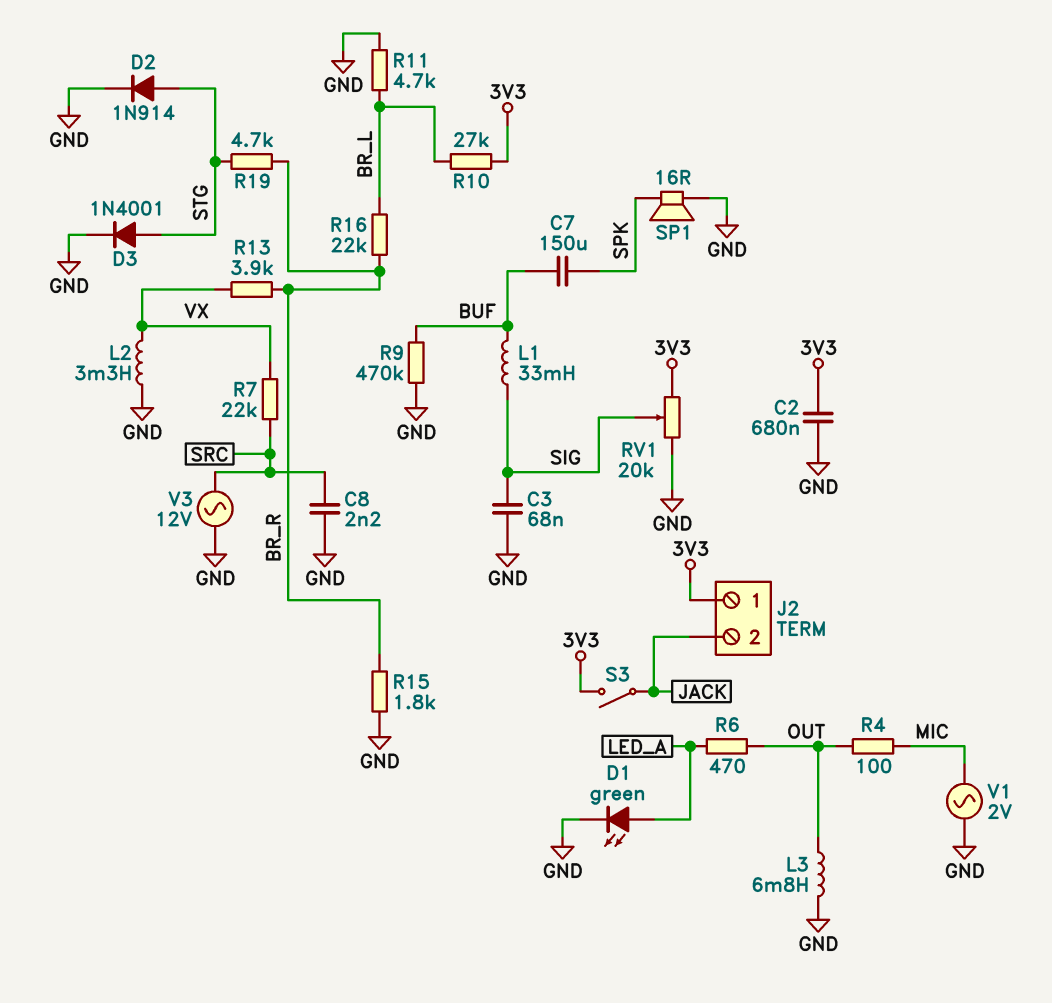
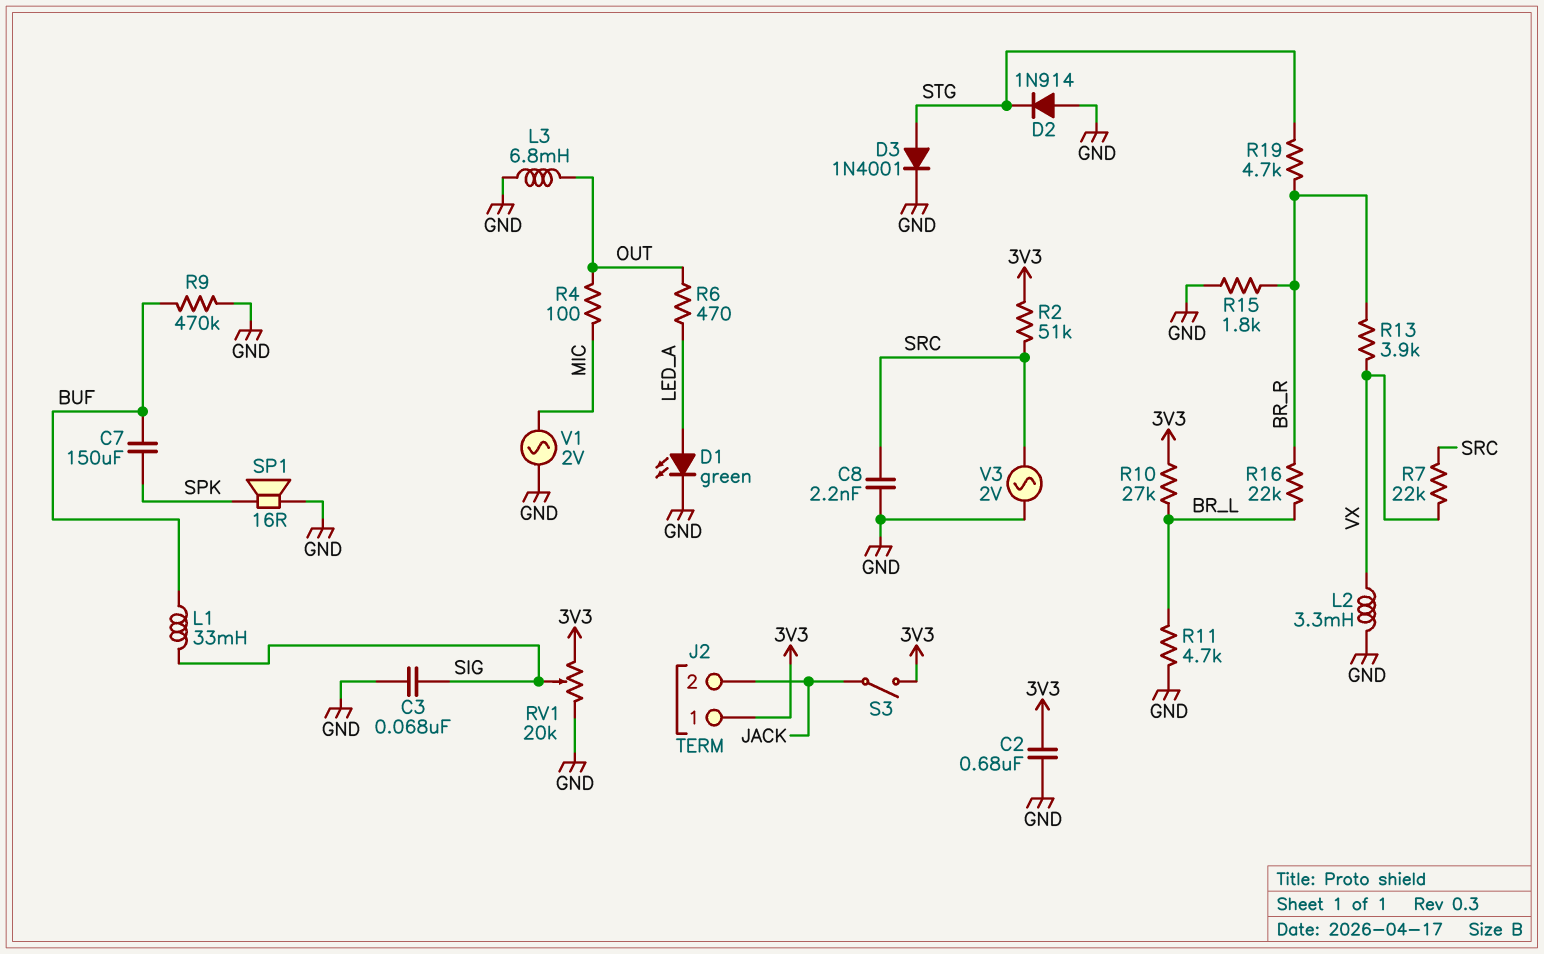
D2: diode 1N914 (A STG, K GND) -> diode 1N914 (A GND, K STG)
R2: none -> 51k (3V3, SRC)
V3: AC 12V (GND, SRC) -> AC 2V (GND, SRC)

